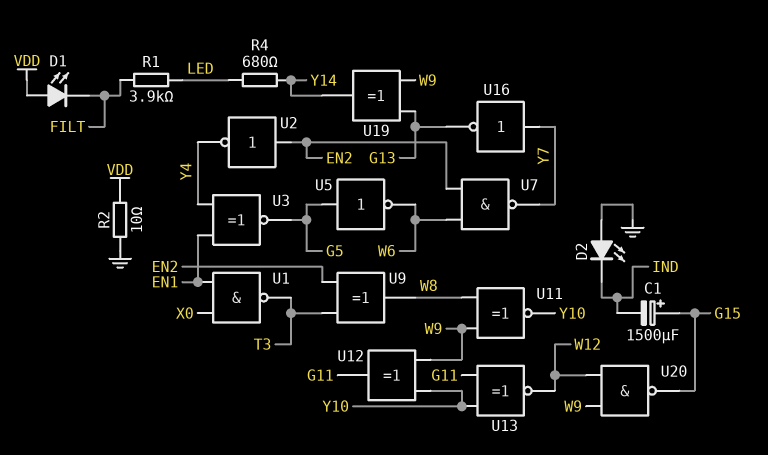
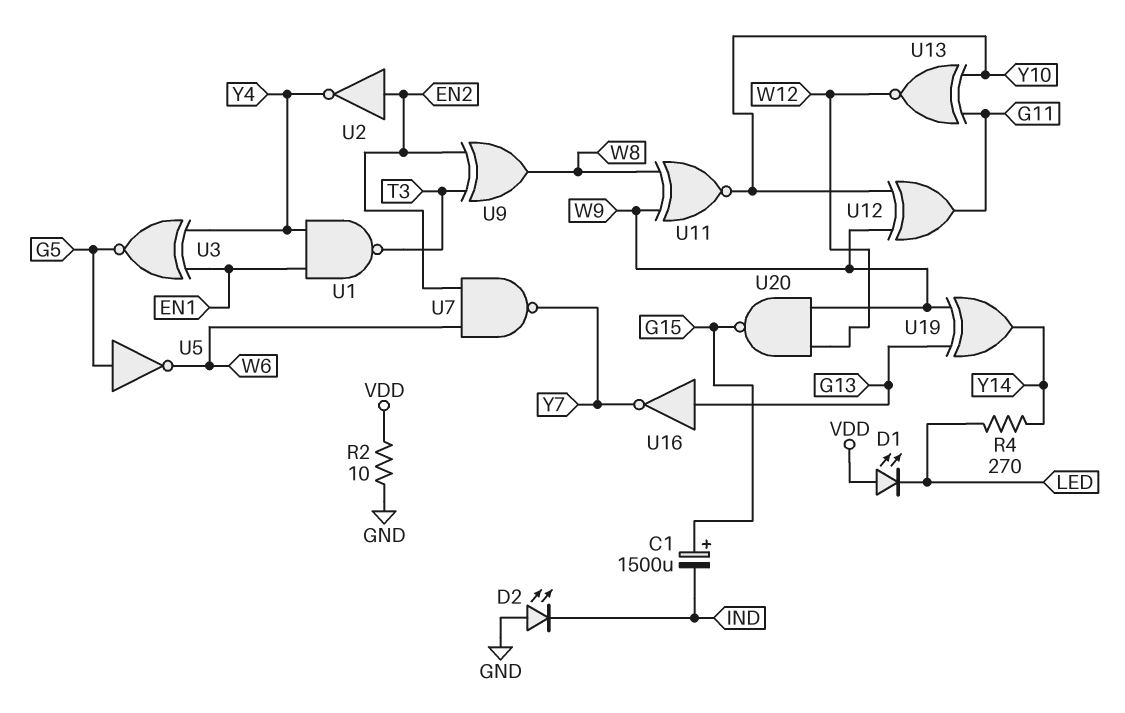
D1: LED (A VDD, K FILT) -> LED (A VDD, K LED)
R1: 3.9k (FILT, LED) -> none
R4: 680 (LED, Y14) -> 270 (LED, Y14)
U1: NAND (in EN1, in X0, out T3) -> NAND (in EN1, in Y4, out T3)
U16: NOT (in Y7, out G13) -> NOT (in G13, out Y7)

